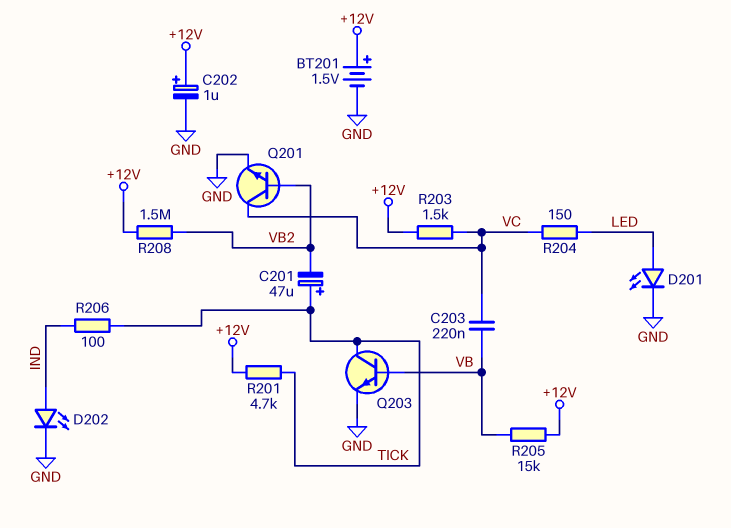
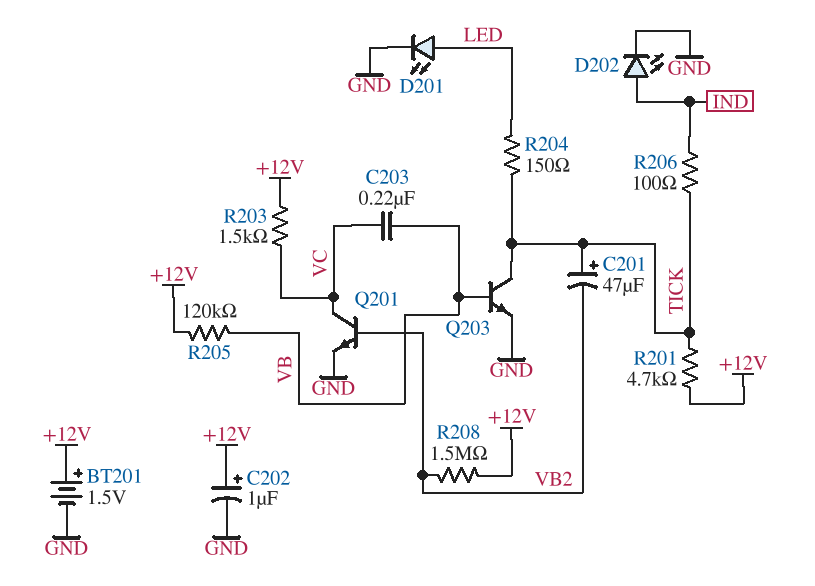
R204: 150 (LED, VC) -> 150 (LED, TICK)
R205: 15k (+12V, VB) -> 120k (+12V, VB)

